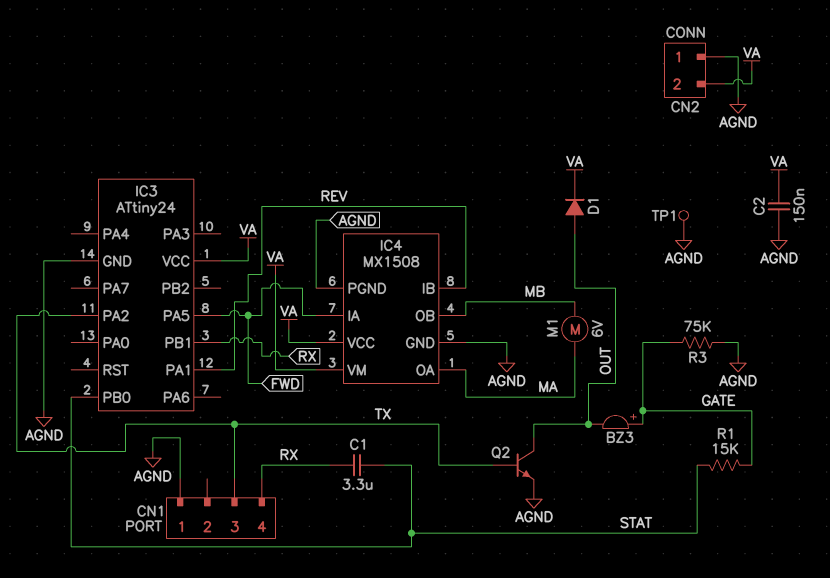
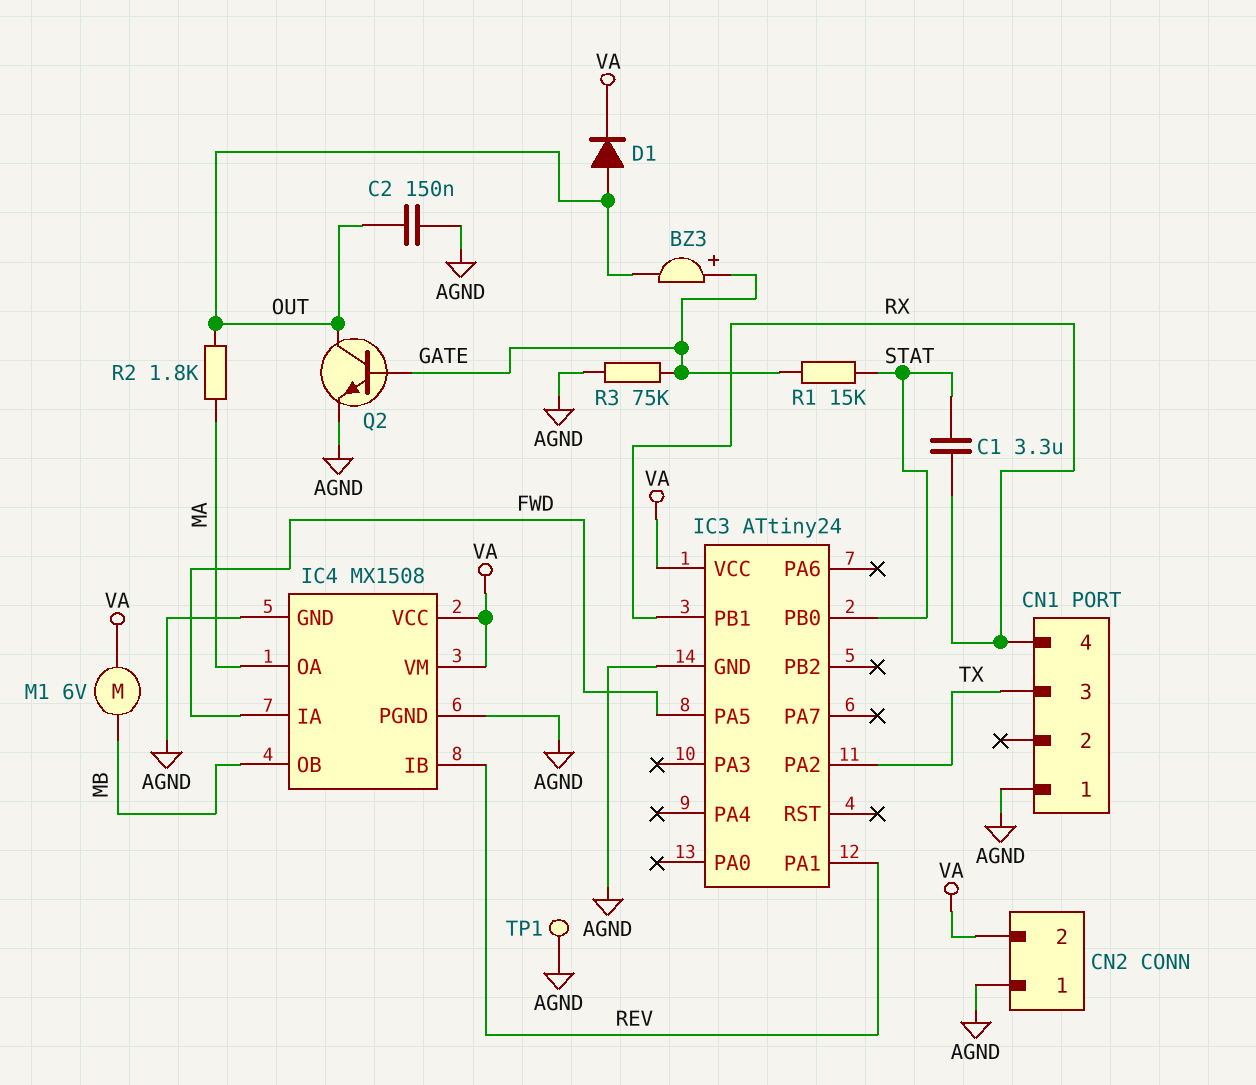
C2: 150nF (AGND, VA) -> 150nF (AGND, OUT)
M1: motor 6V (MA, MB) -> motor 6V (MB, VA)
Q2: NPN (B TX, C OUT, E AGND) -> NPN (B GATE, C OUT, E AGND)
R2: none -> 1.8k (MA, OUT)

